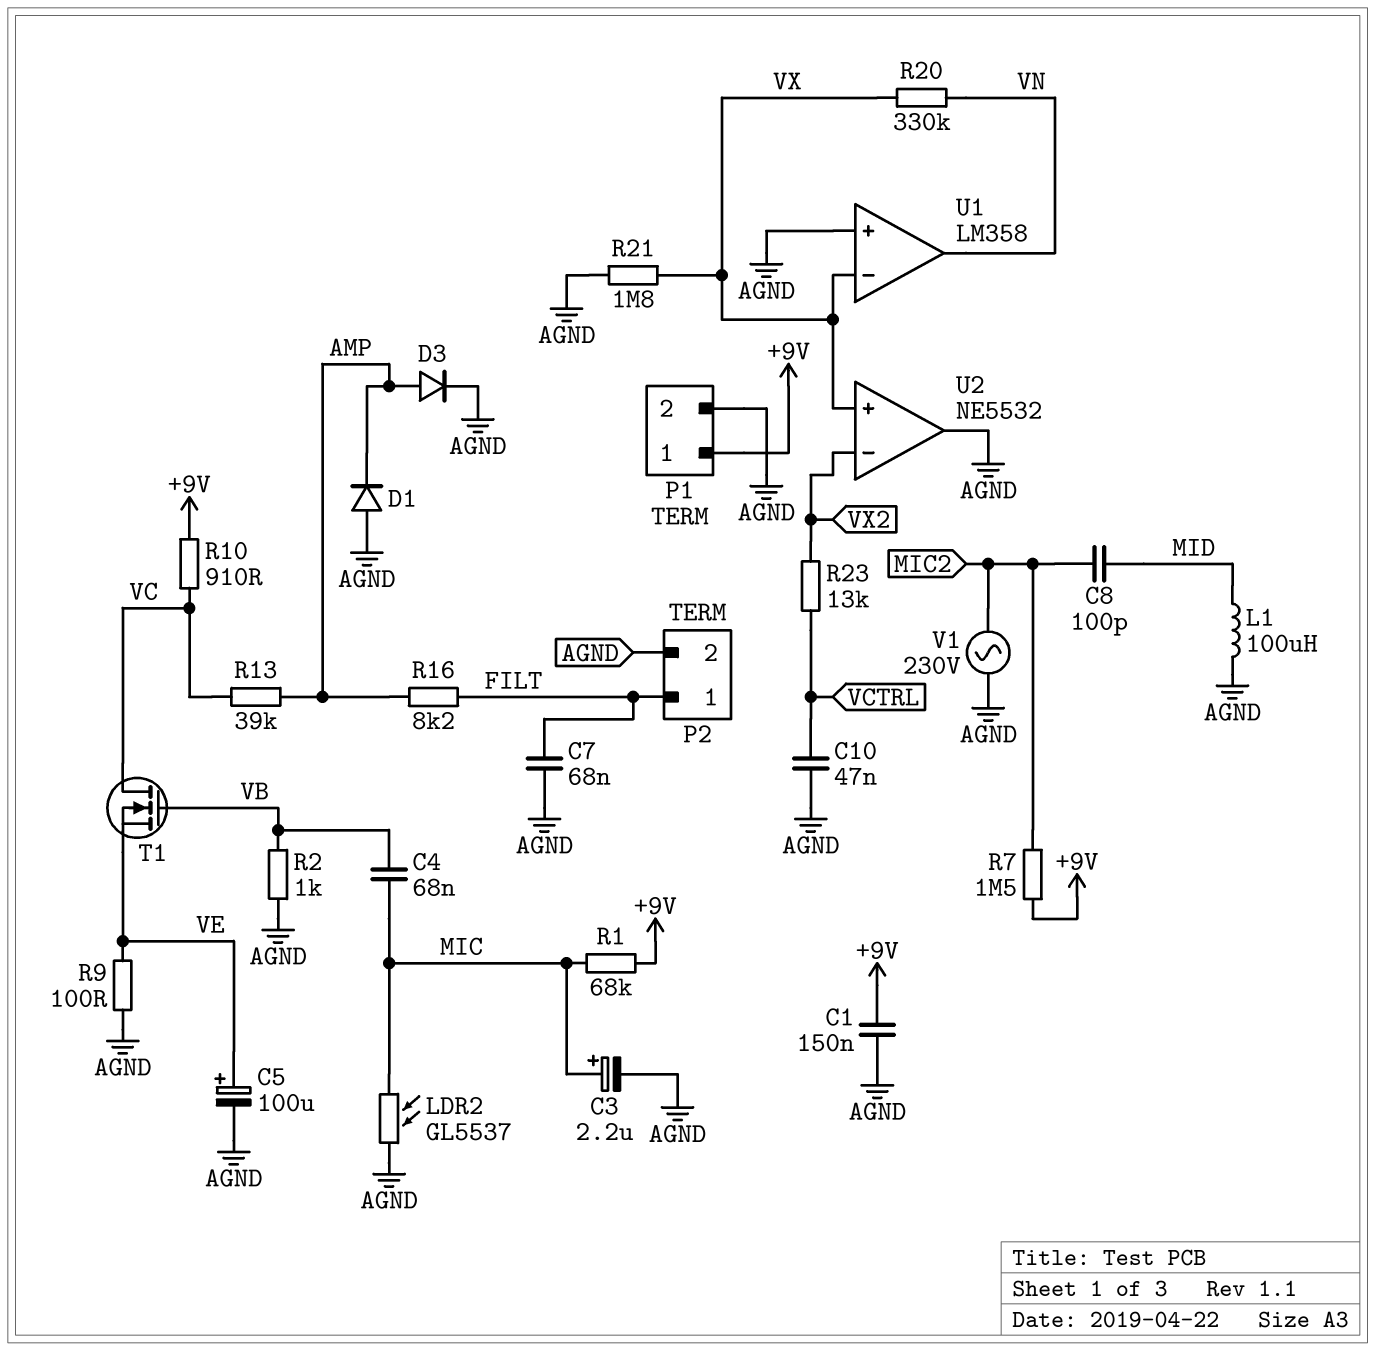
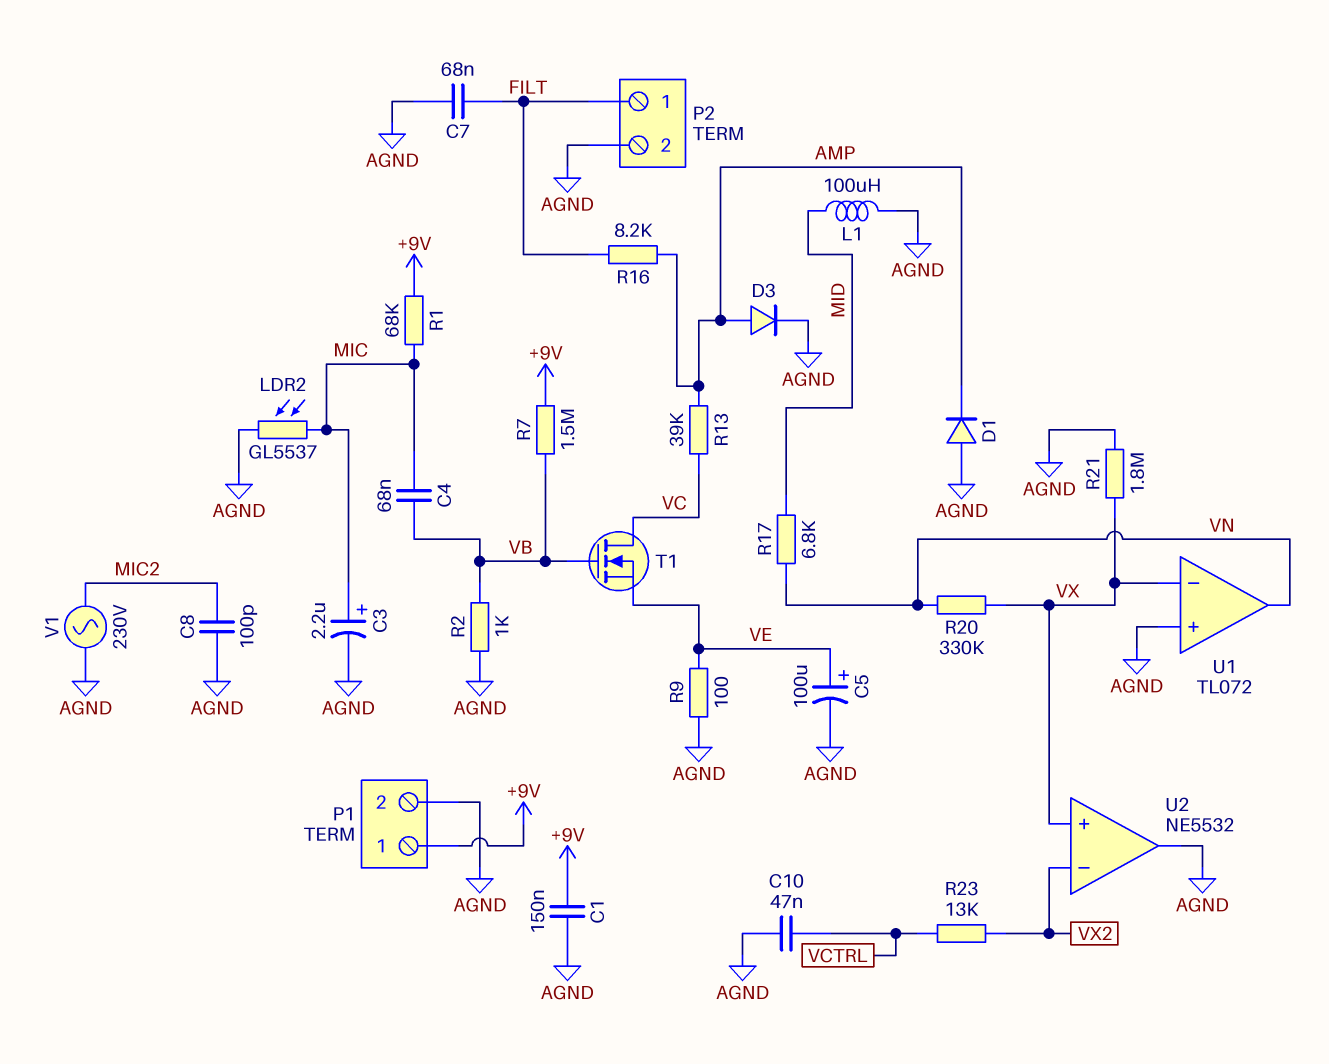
C8: 100pF (MIC2, MID) -> 100pF (AGND, MIC2)
R7: 1.5M (+9V, MIC2) -> 1.5M (+9V, VB)
R10: 910 (+9V, VC) -> none
R17: none -> 6.8k (MID, VN)
U1: LM358 -> TL072

